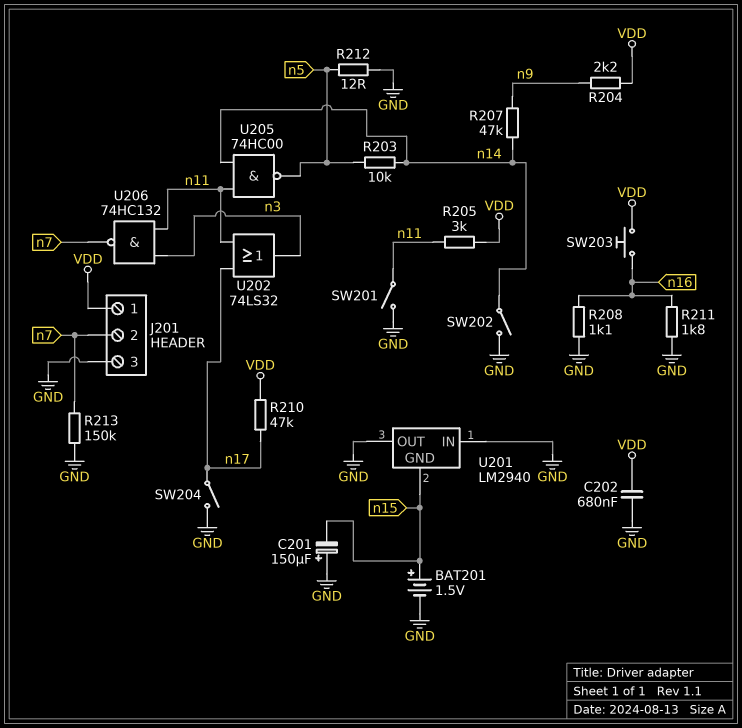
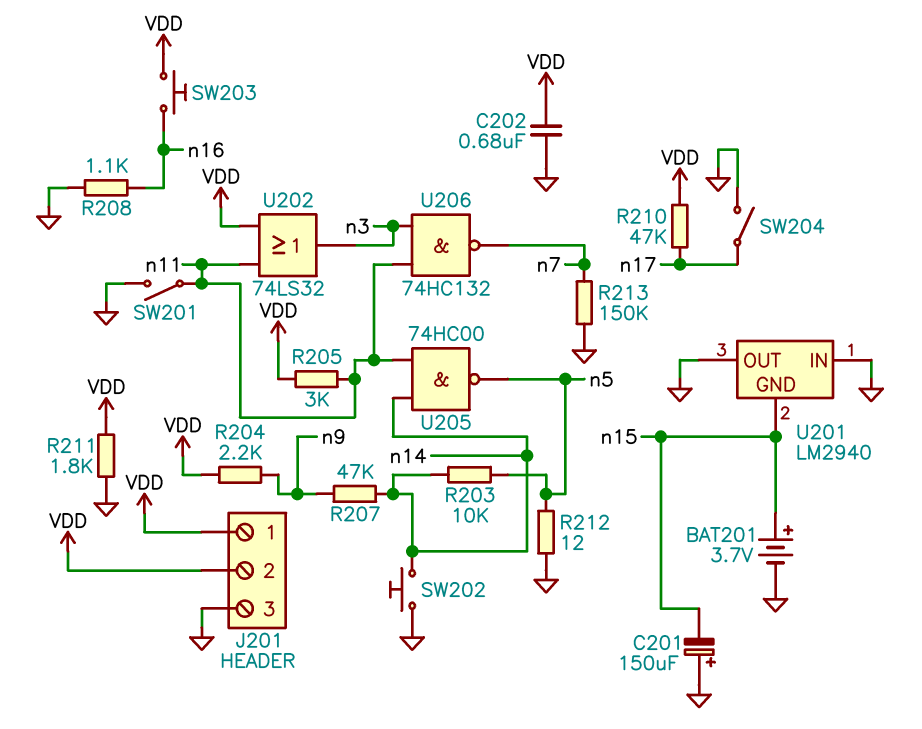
BAT201: 1.5V (plus n15, minus GND) -> 3.7V (plus n15, minus GND)
J201 pin 2: n7 -> VDD
R211: 1.8k (GND, n16) -> 1.8k (GND, VDD)
SW202: switch (GND, n14) -> button (GND, n14)
U202: OR 74LS32 (in n11, in n17, out n3) -> OR 74LS32 (in VDD, in n11, out n3)

